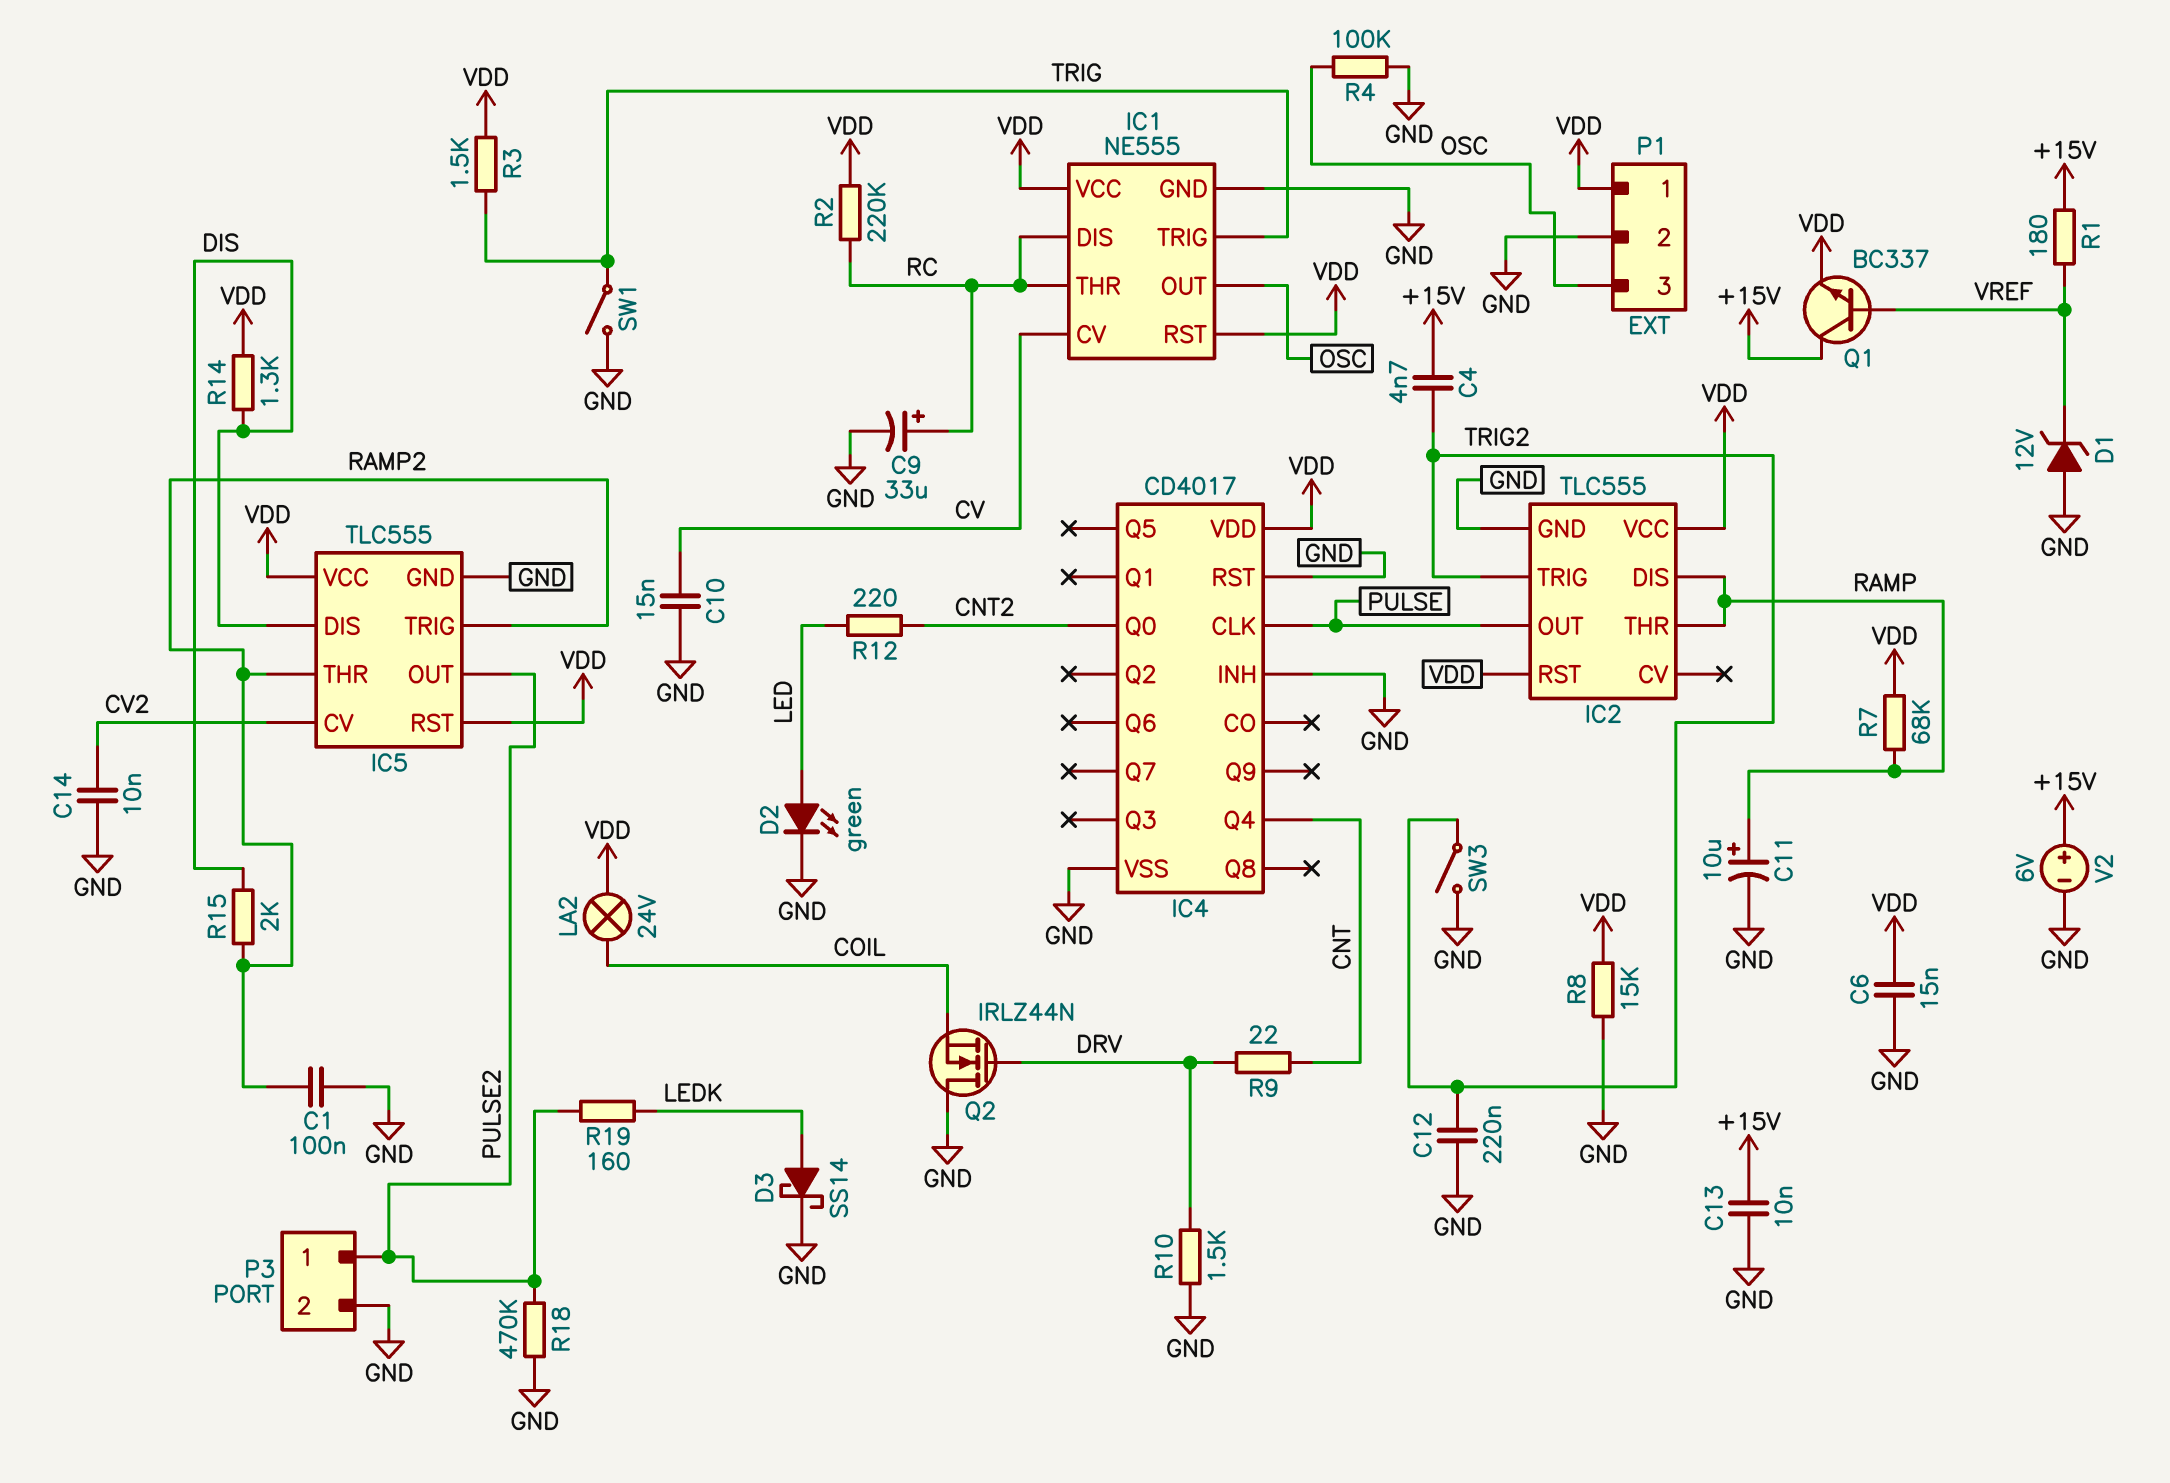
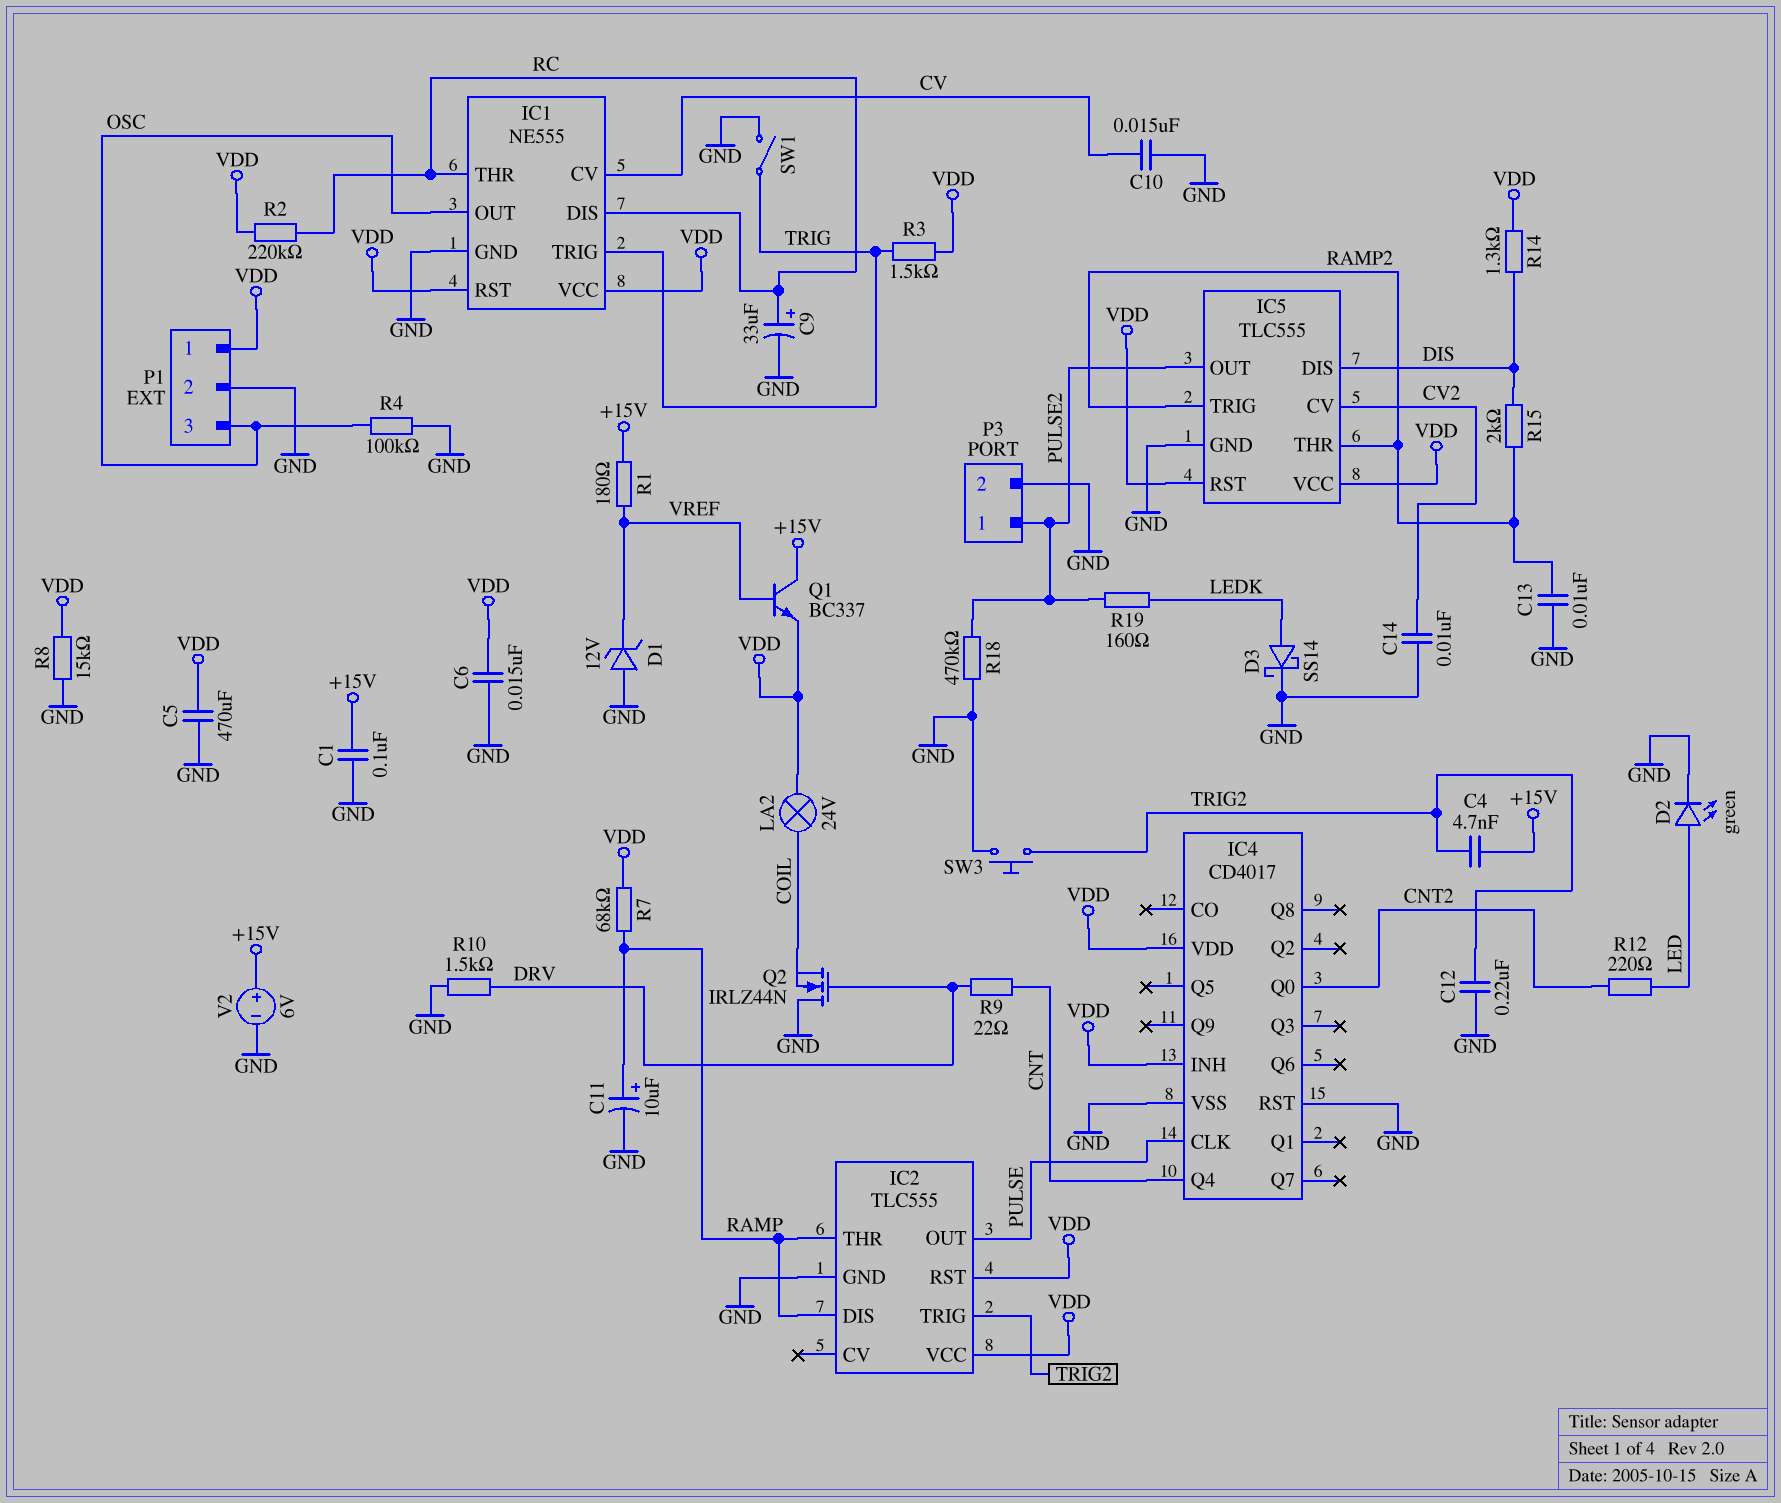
C1: 100nF (GND, RAMP2) -> 100nF (+15V, GND)
C5: none -> 470uF (GND, VDD)
C13: 10nF (+15V, GND) -> 10nF (GND, RAMP2)
IC4 pin INH: GND -> VDD
SW3: switch (GND, TRIG2) -> button (GND, TRIG2)

